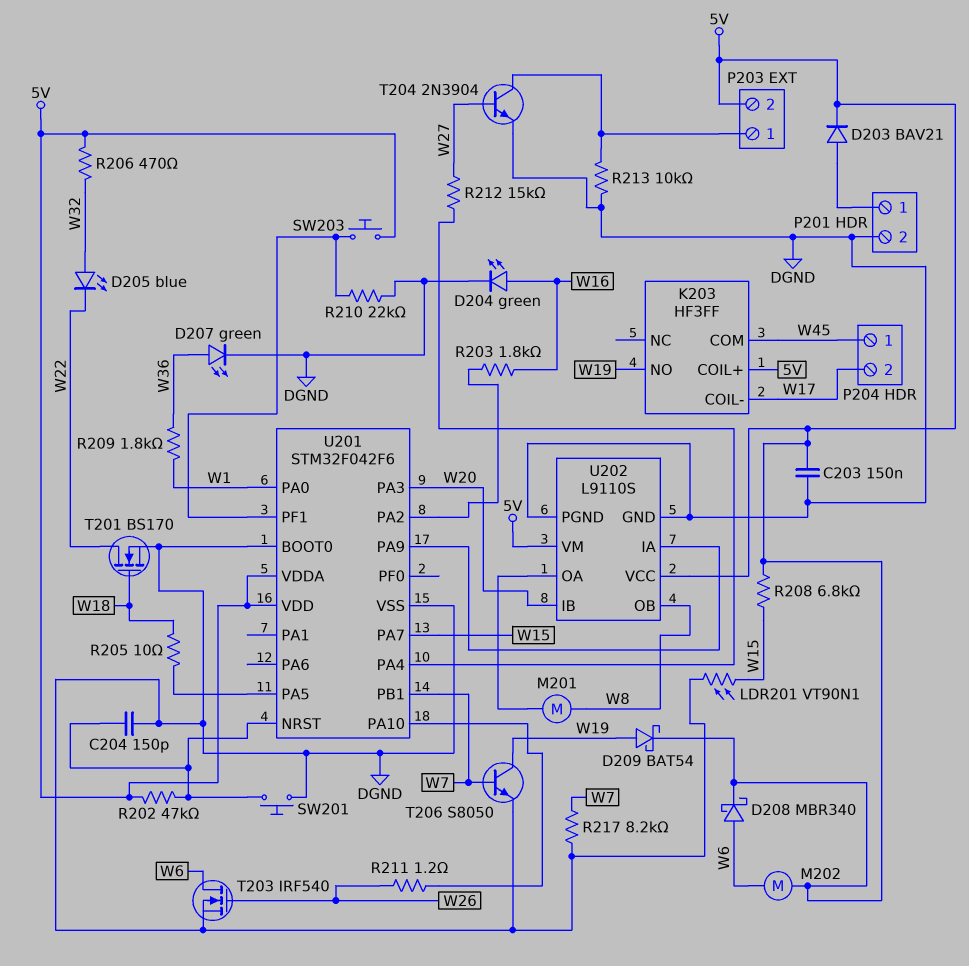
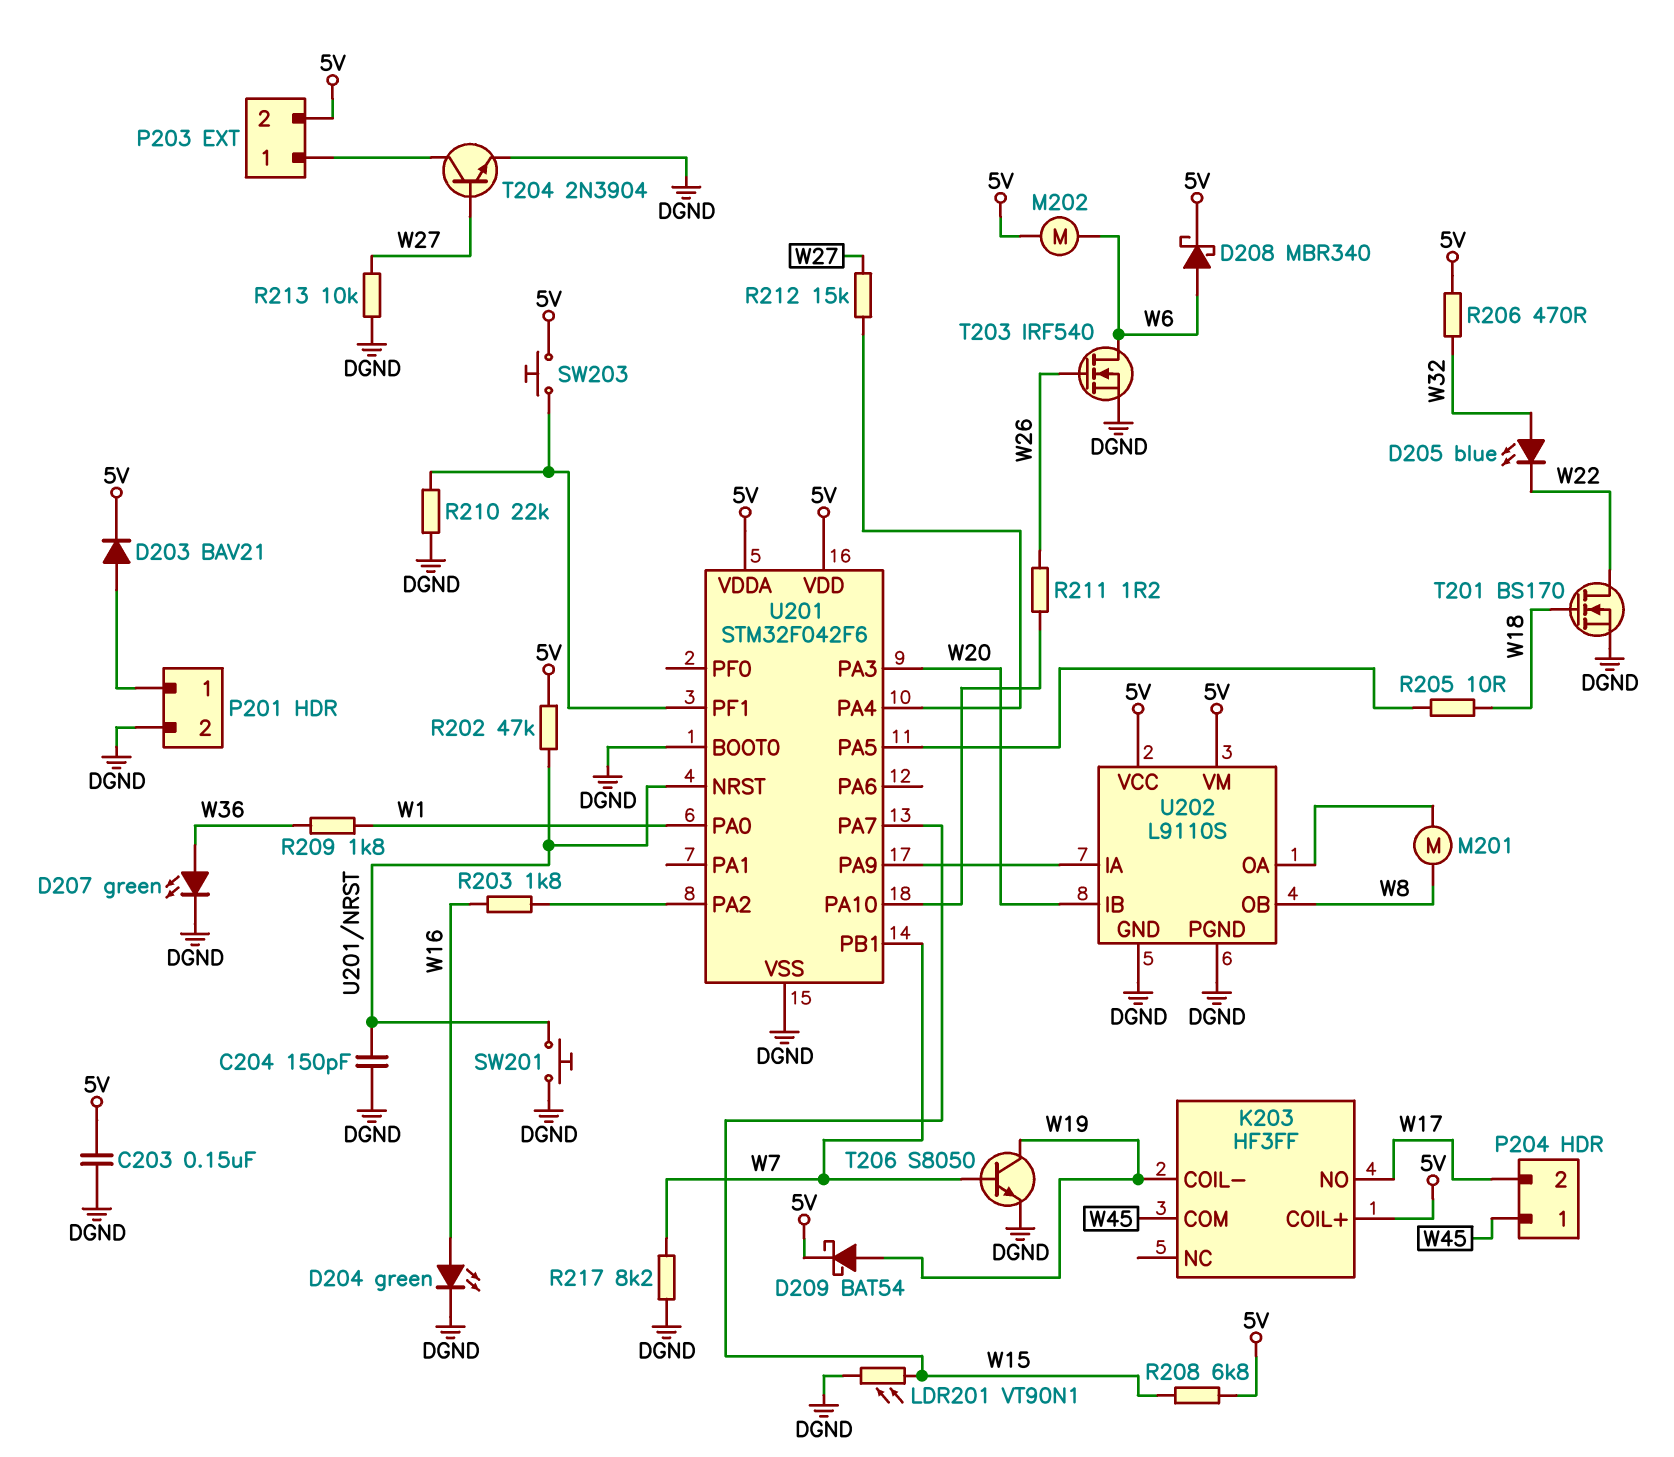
K203 pin COIL-: W17 -> W19
K203 pin NO: W19 -> W17
R213: 10k (DGND, P203/1) -> 10k (DGND, W27)

